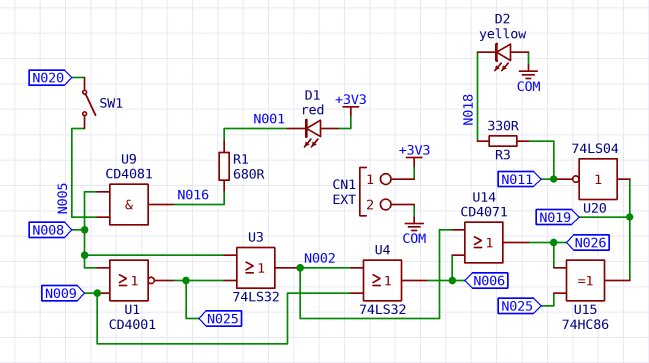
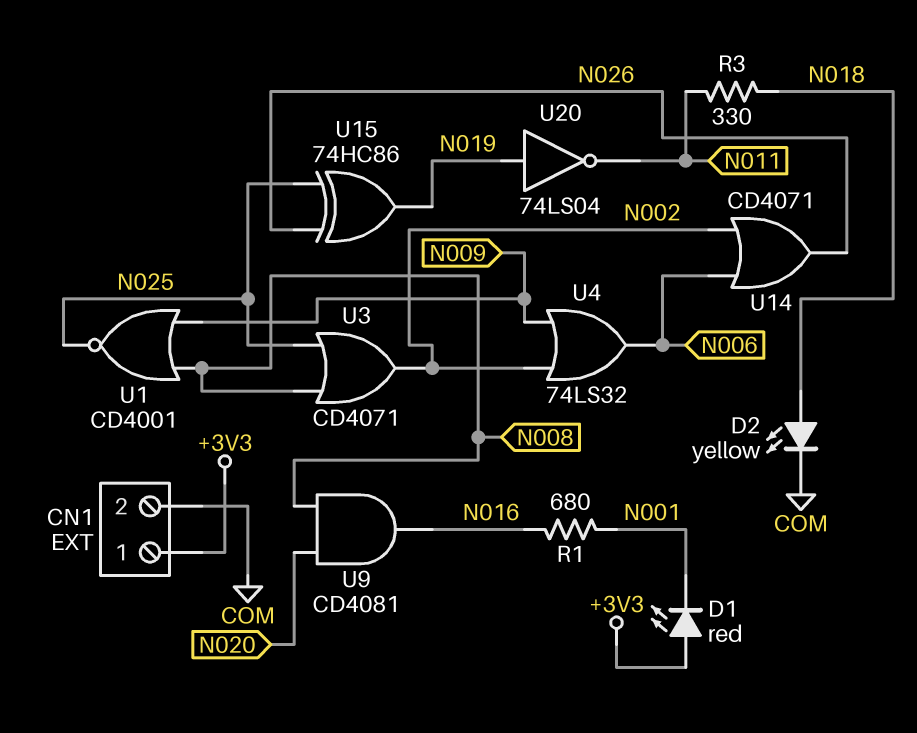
D2: LED yellow (A COM, K N018) -> LED yellow (A N018, K COM)
SW1: switch (N005, N020) -> none
U3: OR 74LS32 (in N008, in N025, out N002) -> OR CD4071 (in N008, in N025, out N002)
U9: AND CD4081 (in N005, in N008, out N016) -> AND CD4081 (in N008, in N020, out N016)

